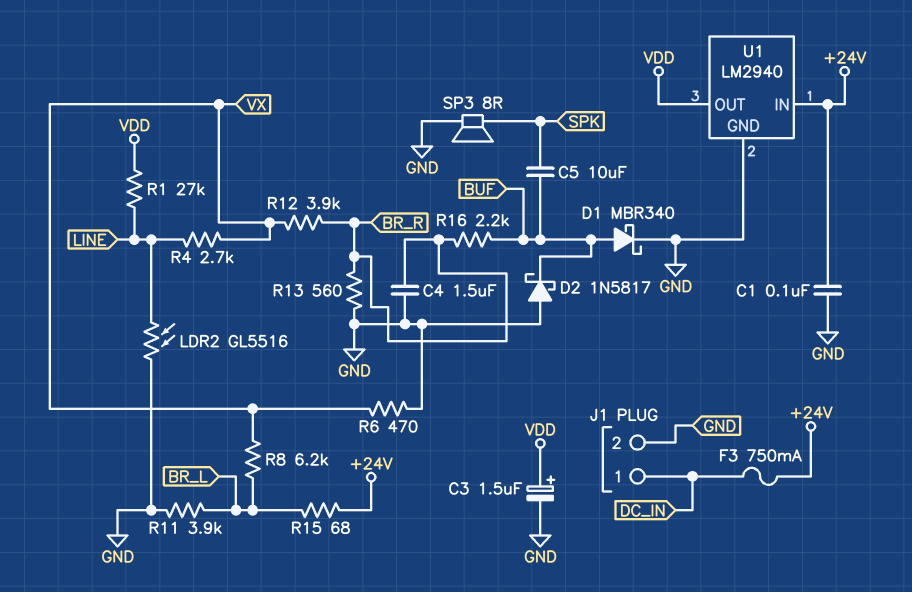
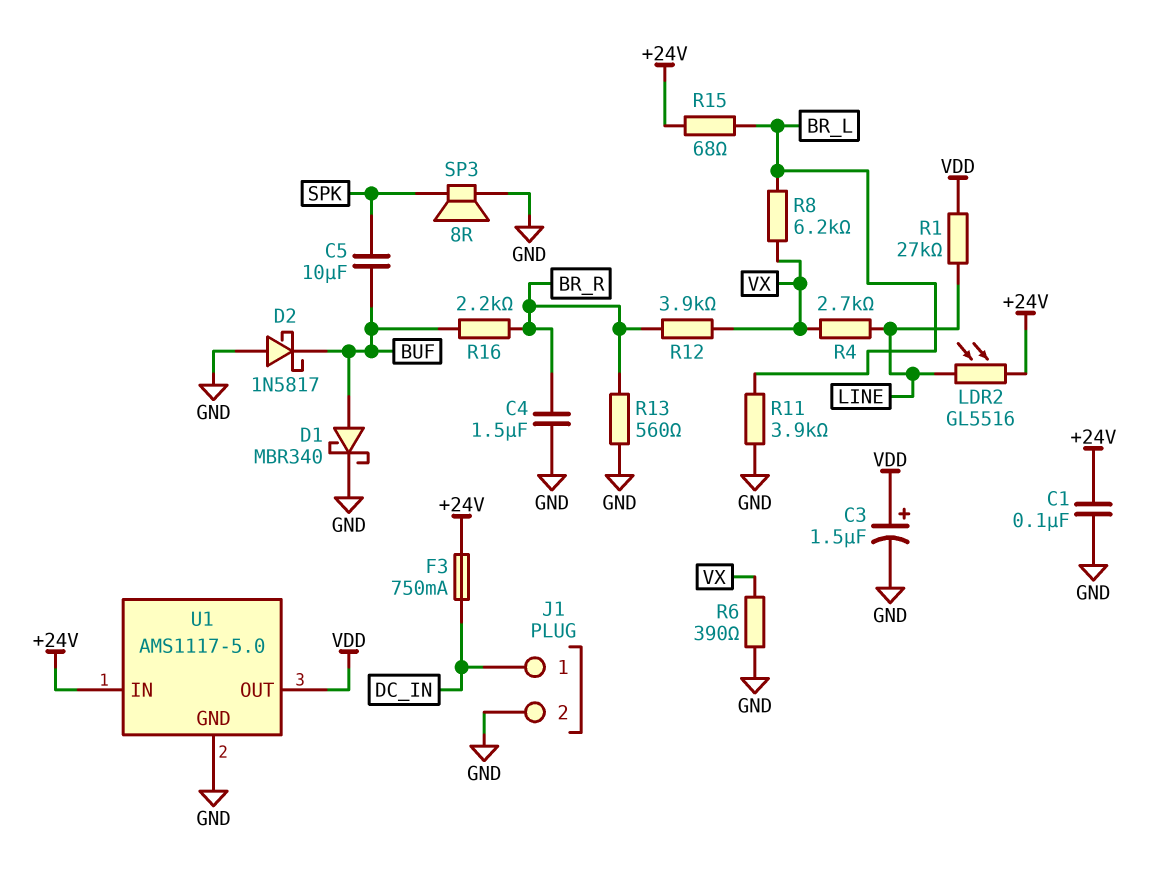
LDR2: GL5516 (GND, LINE) -> GL5516 (+24V, LINE)
R6: 470 (GND, VX) -> 390 (GND, VX)
U1: LM2940 -> AMS1117-5.0

